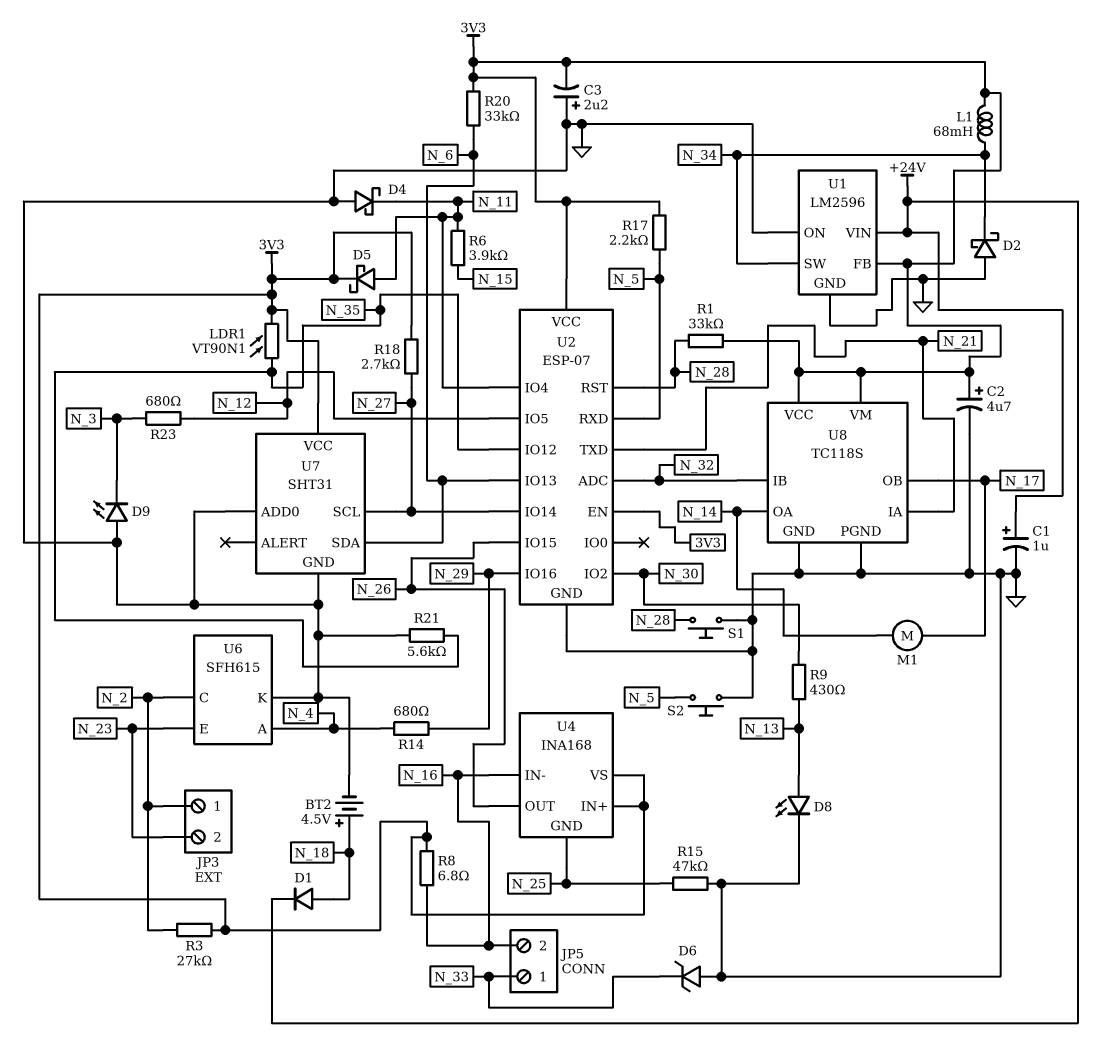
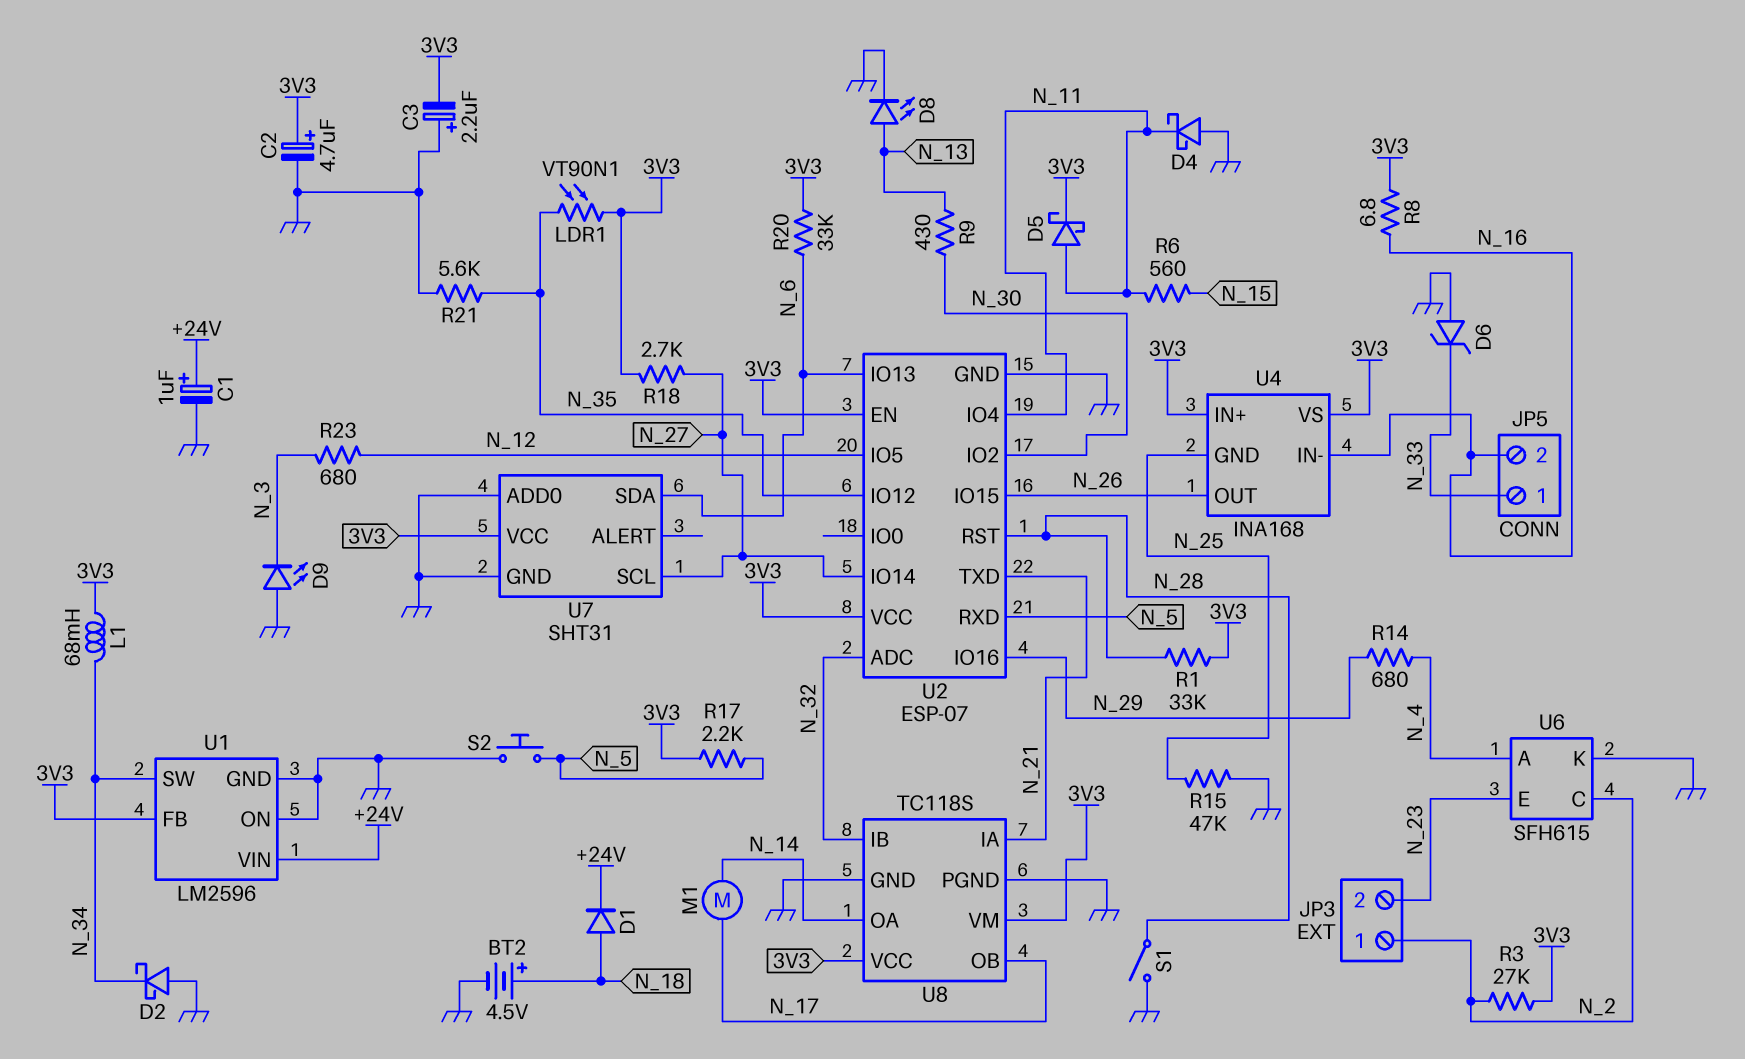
R6: 3.9k (N_11, N_15) -> 560 (N_11, N_15)
S1: button (GND, N_28) -> switch (GND, N_28)

